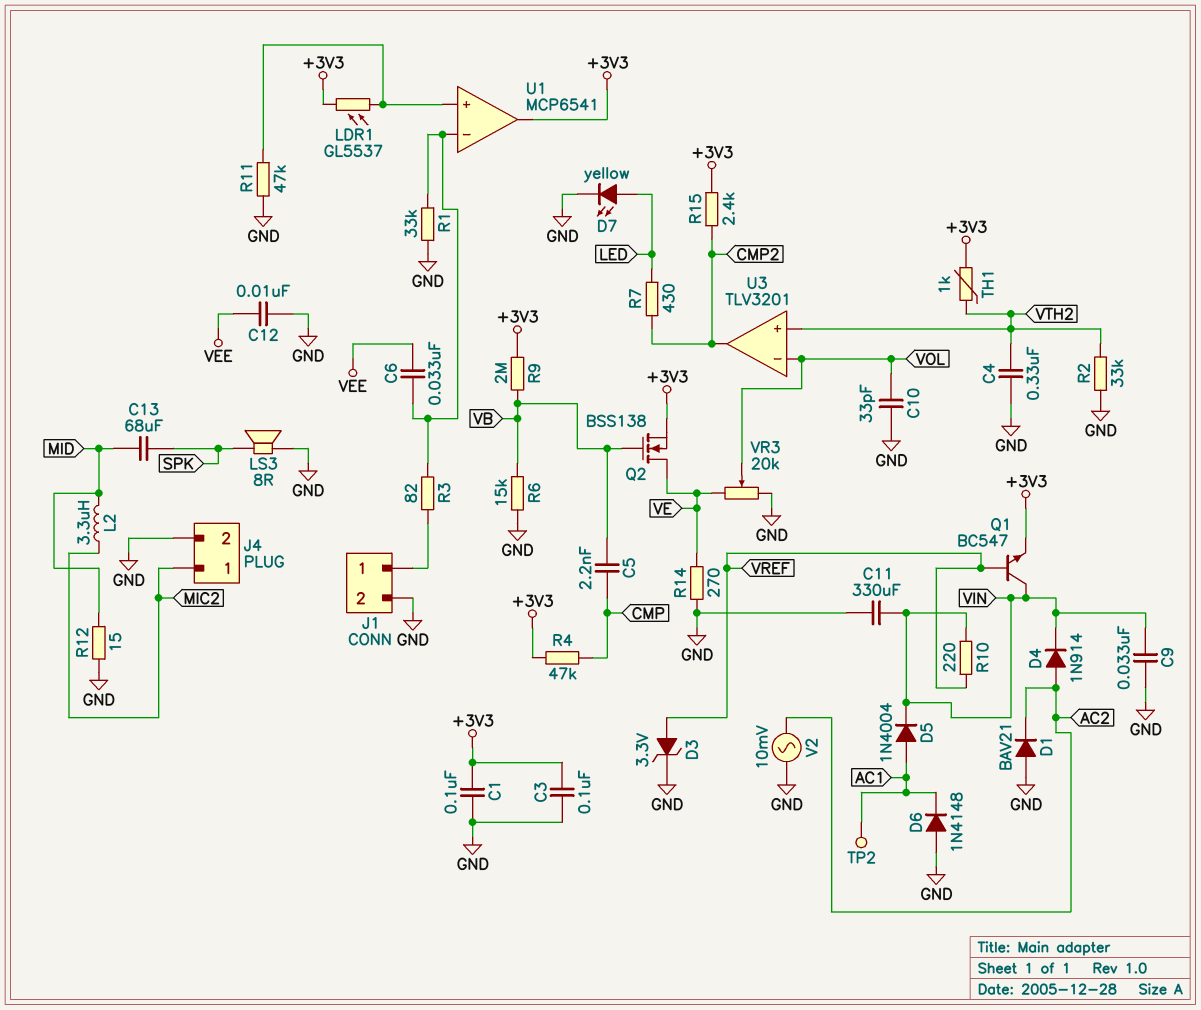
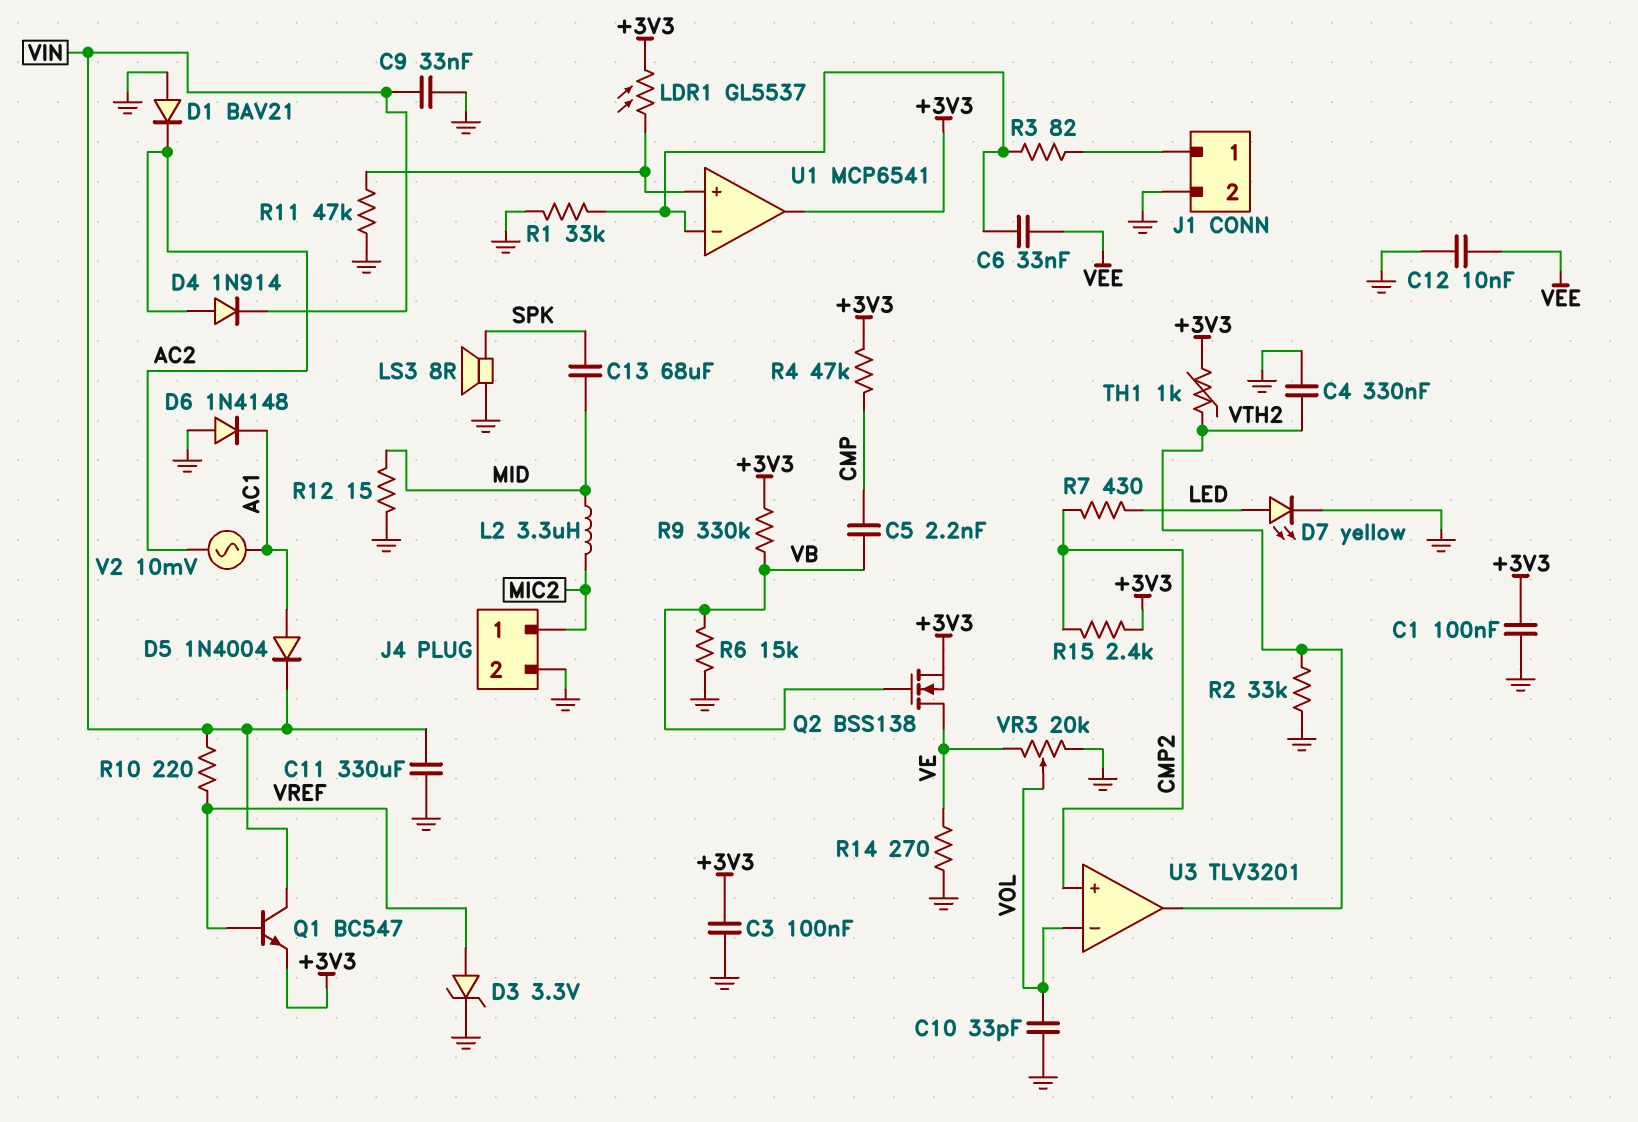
R9: 2M (+3V3, VB) -> 330k (+3V3, VB)
TP2: test point (AC1) -> none
U3 pin in+: VTH2 -> CMP2
U3 pin out: CMP2 -> VTH2
V2: AC 10mV (AC2, GND) -> AC 10mV (AC1, AC2)

